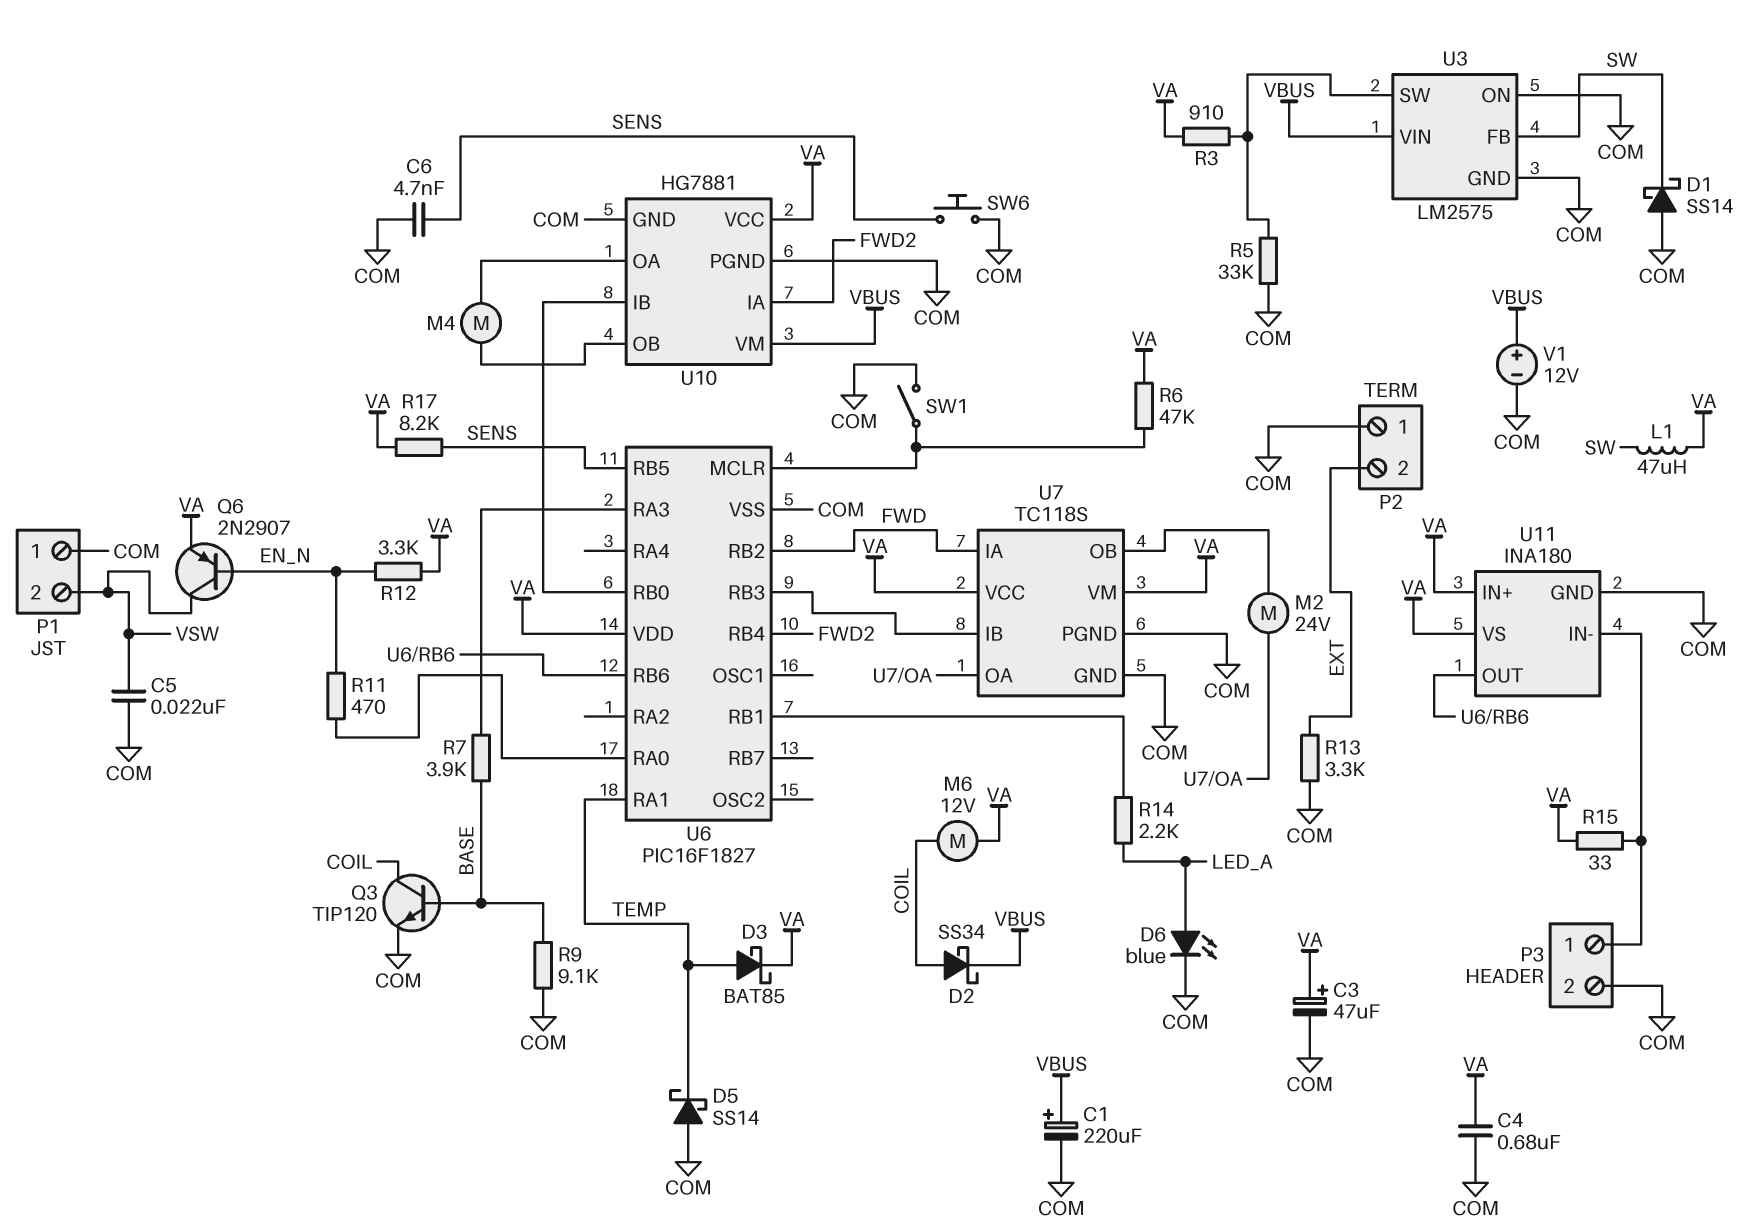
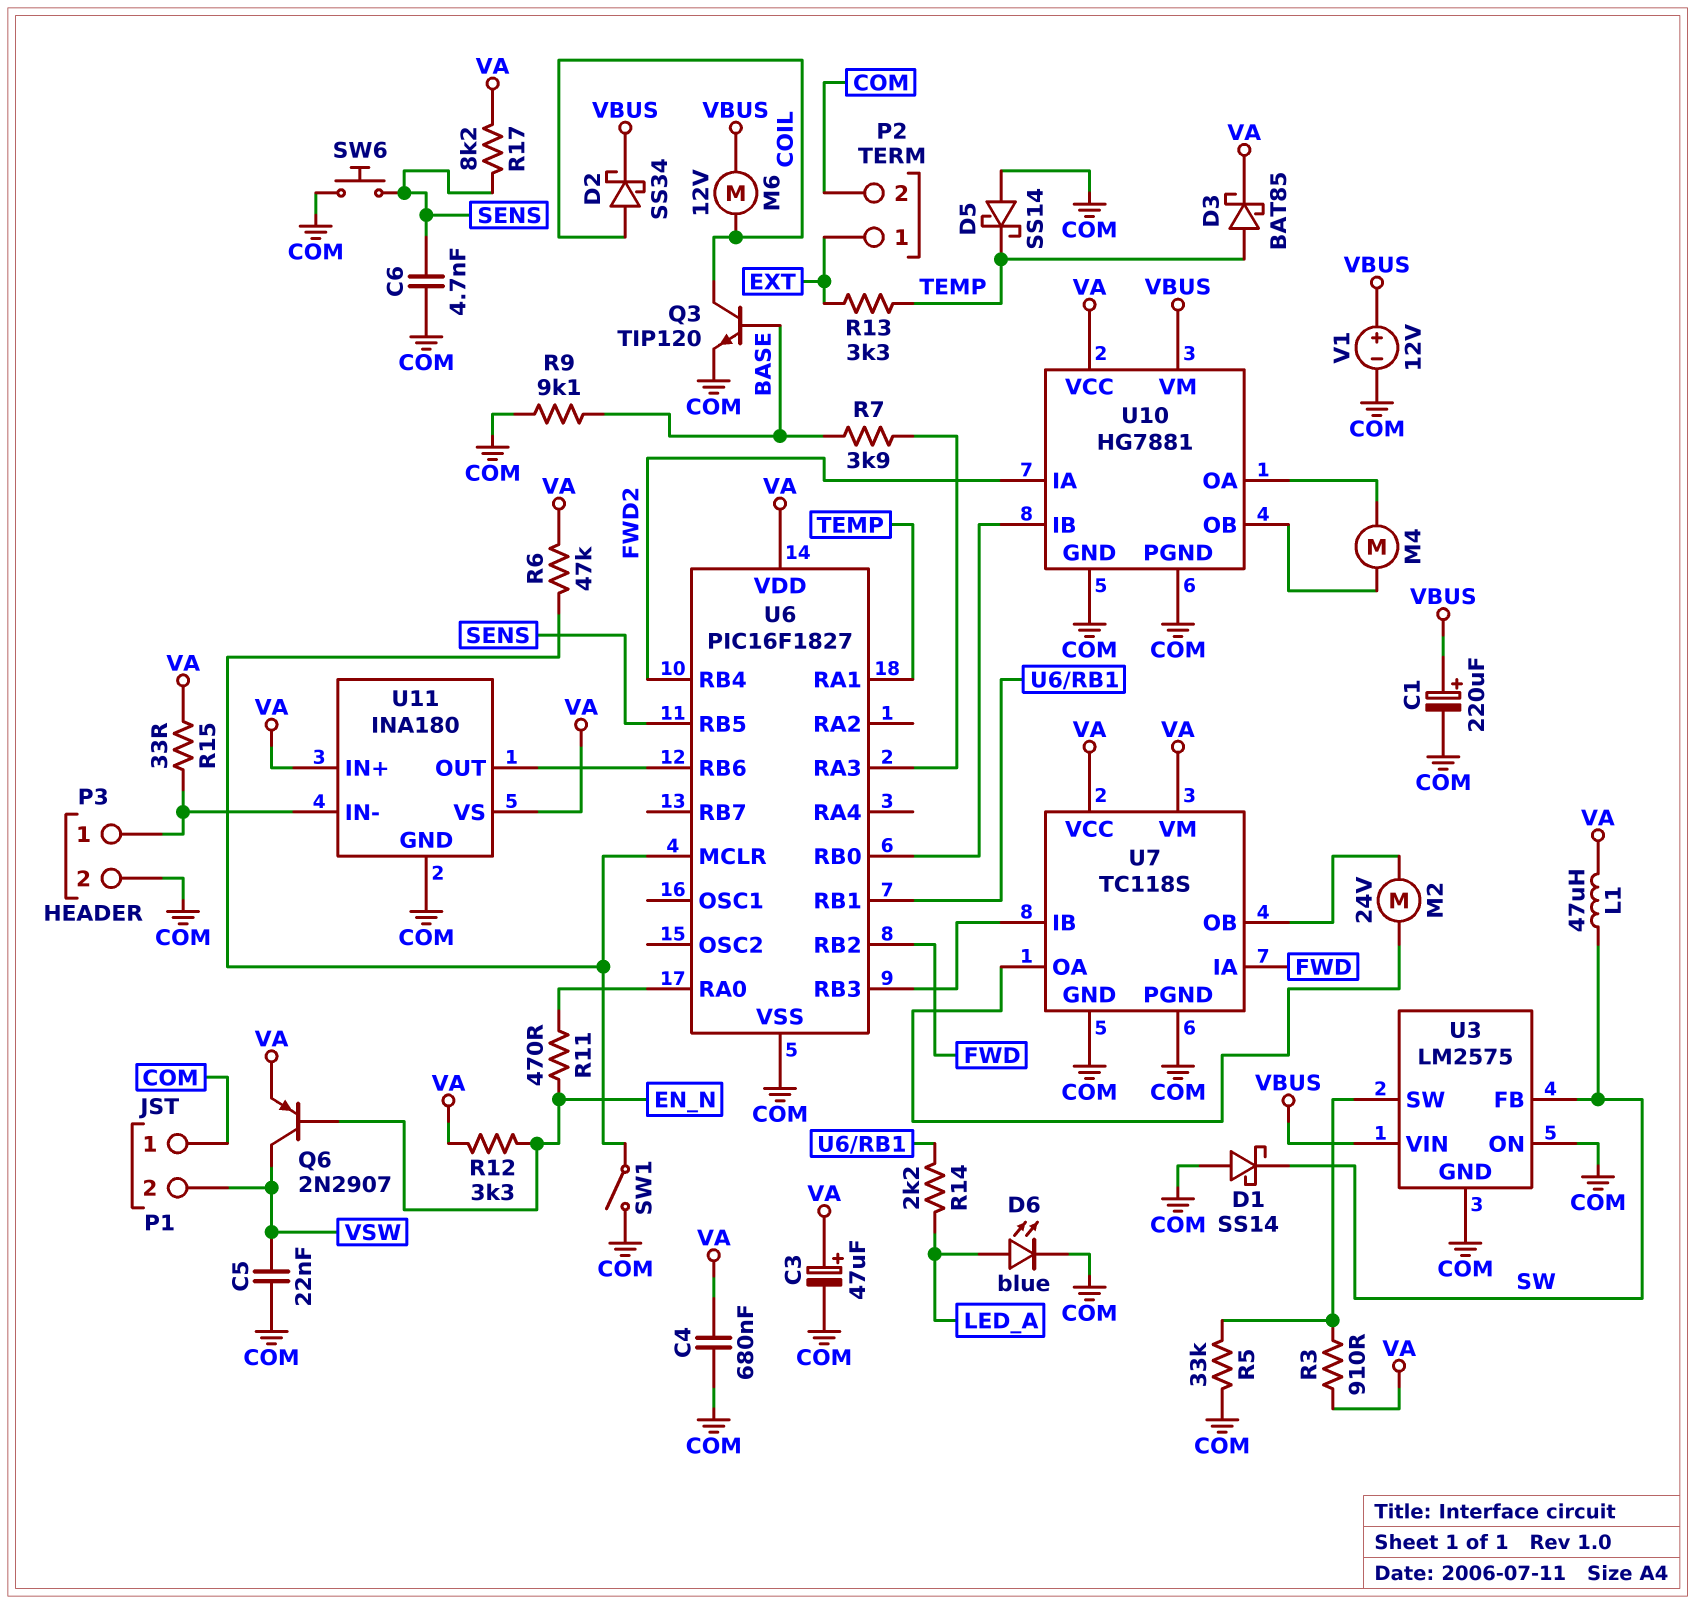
M6: motor 12V (COIL, VA) -> motor 12V (COIL, VBUS)
P2 pin 1: COM -> EXT
P2 pin 2: EXT -> COM
R13: 3.3k (COM, EXT) -> 3.3k (EXT, TEMP)

